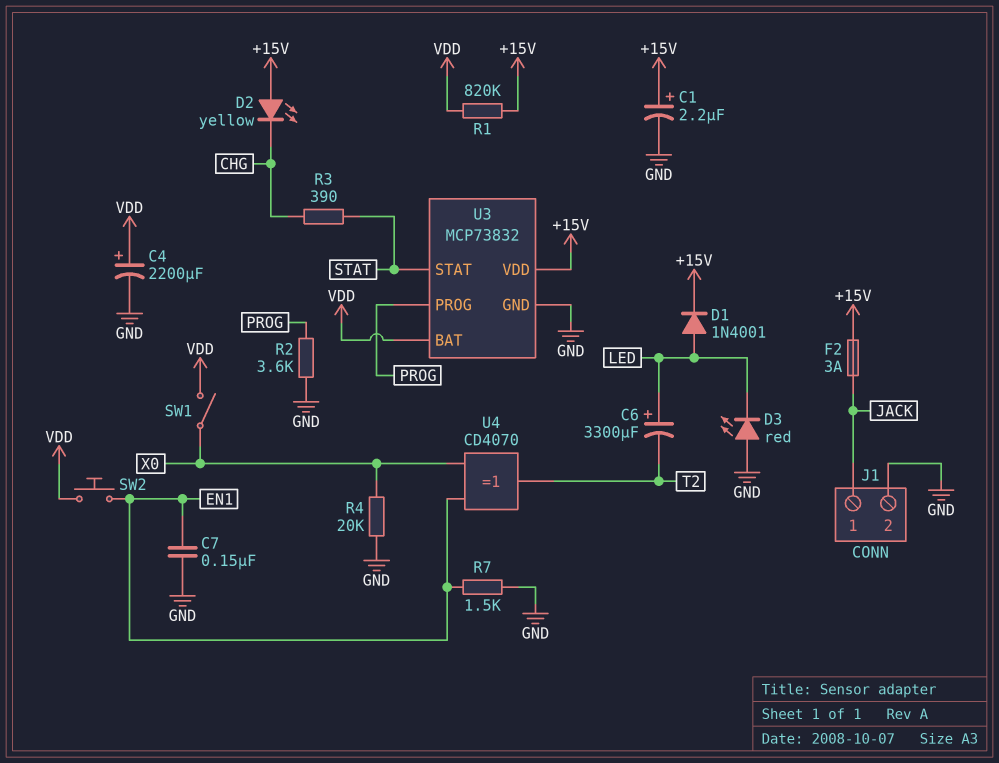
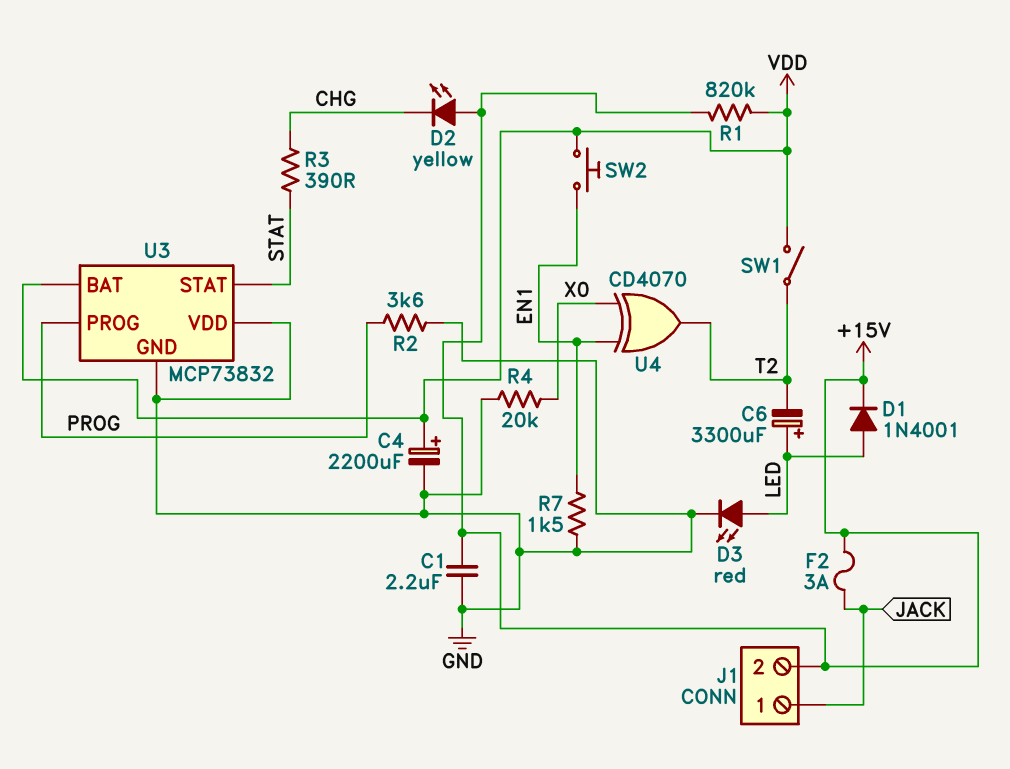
C1: 2.2uF (plus +15V, minus GND) -> 2.2uF (+15V, GND)
C7: 150nF (EN1, GND) -> none
D3: LED red (A GND, K LED) -> LED red (A LED, K GND)
J1 pin 2: GND -> +15V
SW1: switch (VDD, X0) -> switch (T2, VDD)
U3 pin VDD: +15V -> GND

